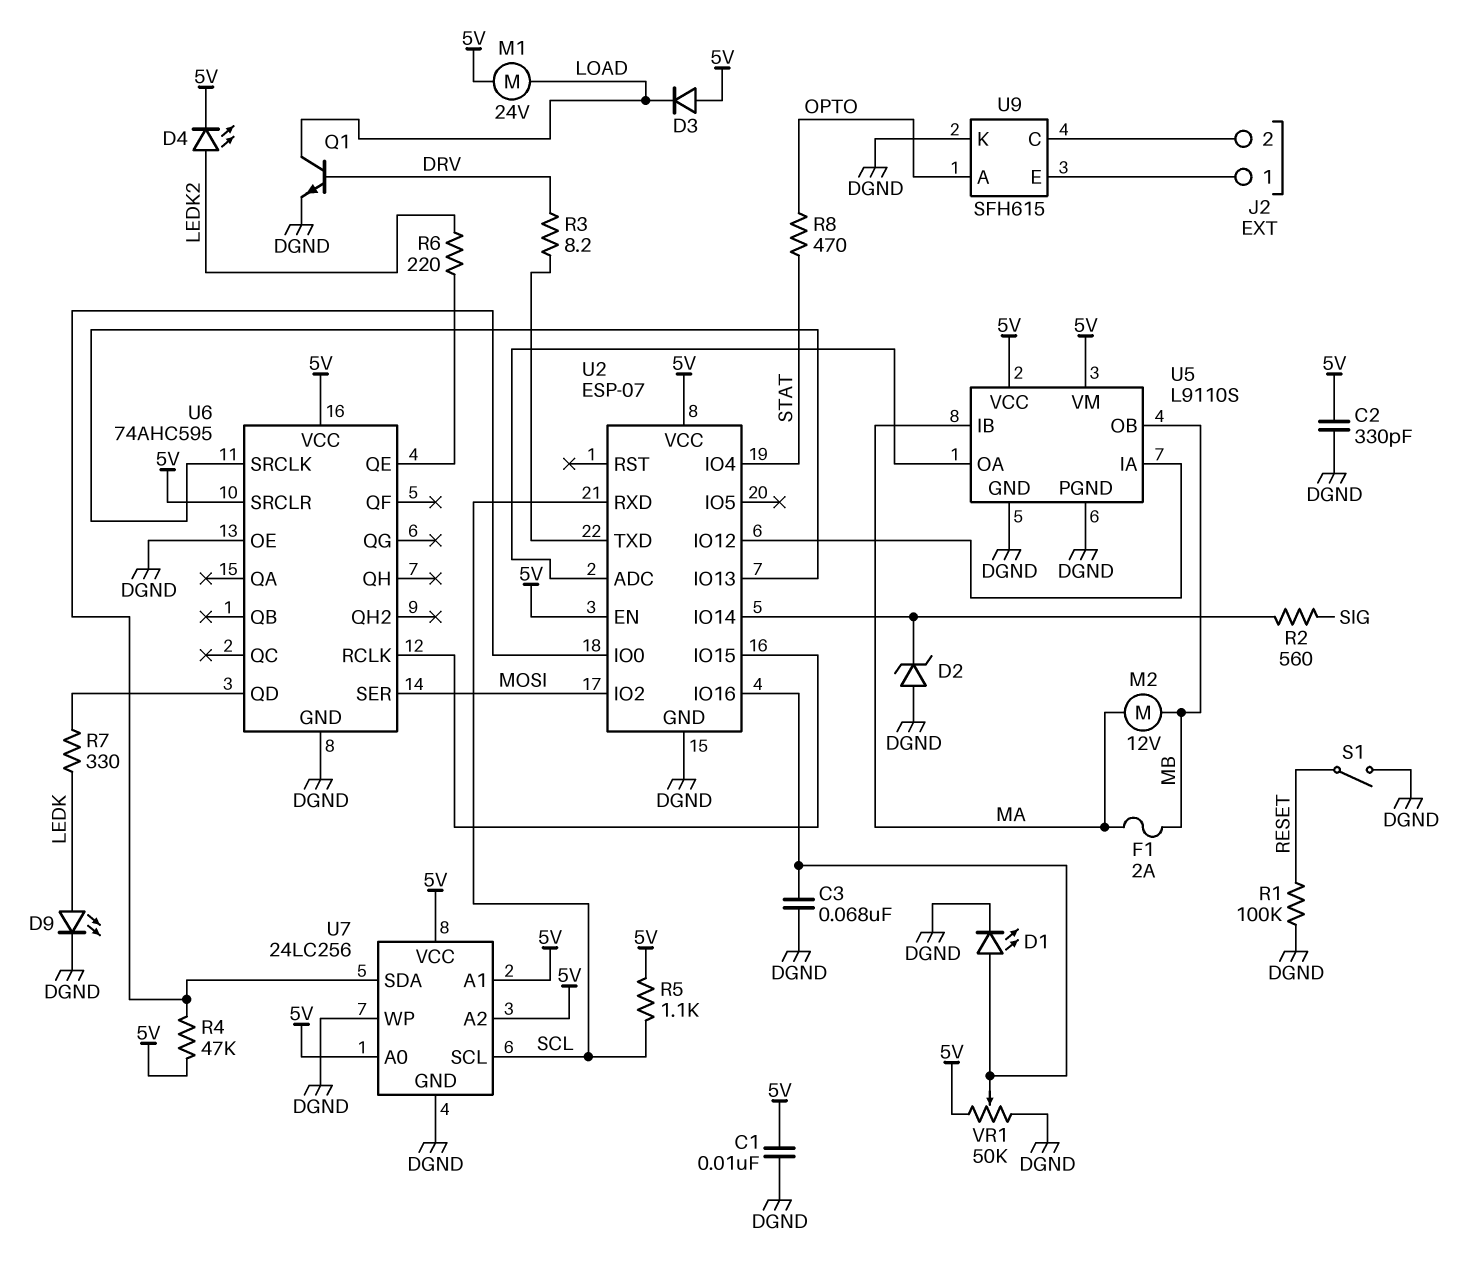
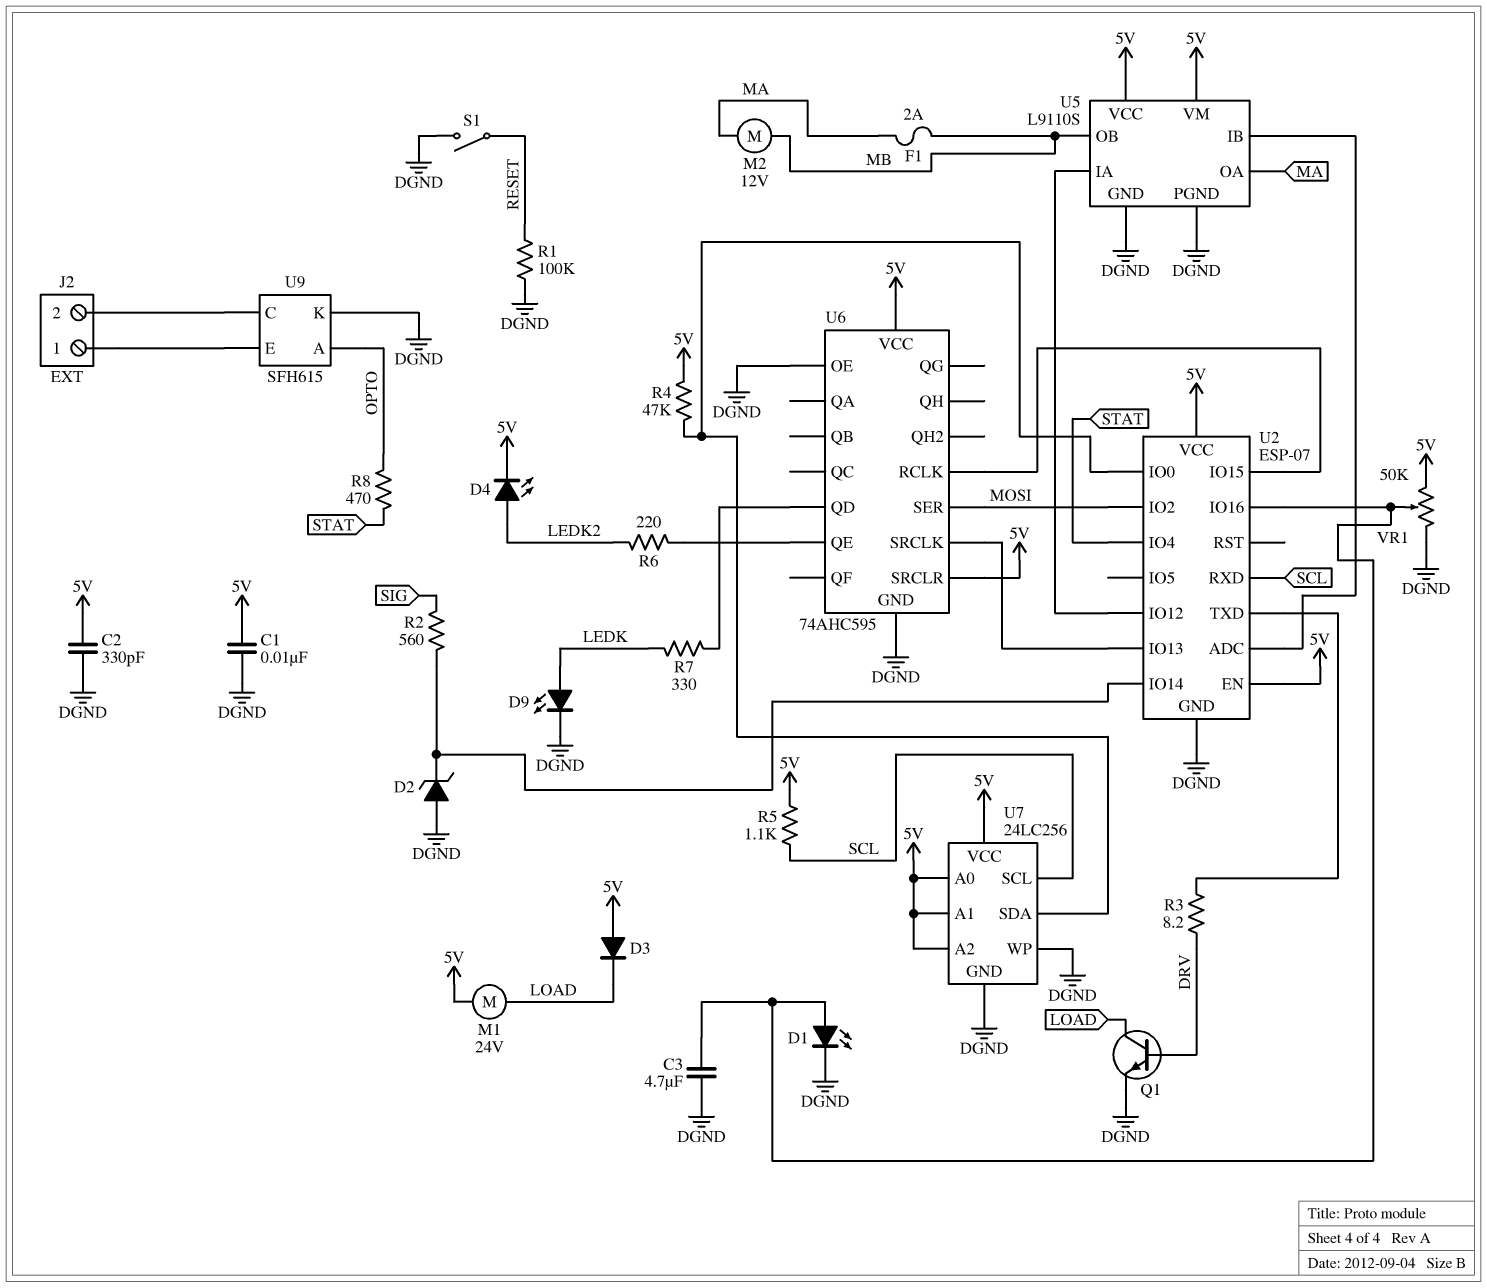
C3: 68nF (DGND, U2/IO16) -> 4.7uF (DGND, U2/IO16)
U5 pin IB: MA -> U2/ADC
U5 pin OA: U2/ADC -> MA

